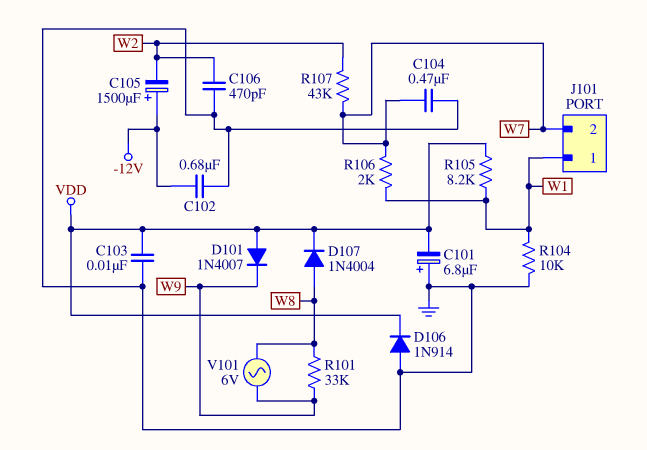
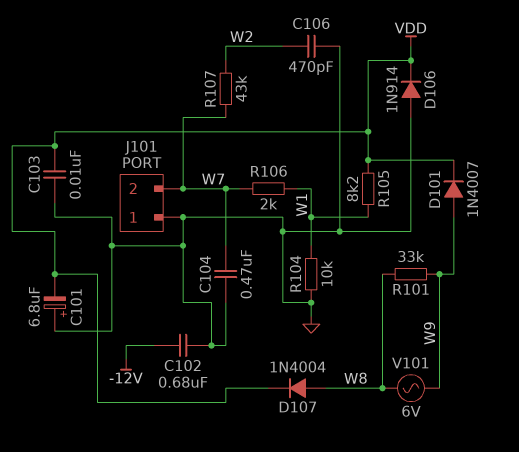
C105: 1500uF (plus -12V, minus W2) -> none
D101: diode 1N4007 (A VDD, K W9) -> diode 1N4007 (A W9, K VDD)
J101 pin 1: W1 -> GND

